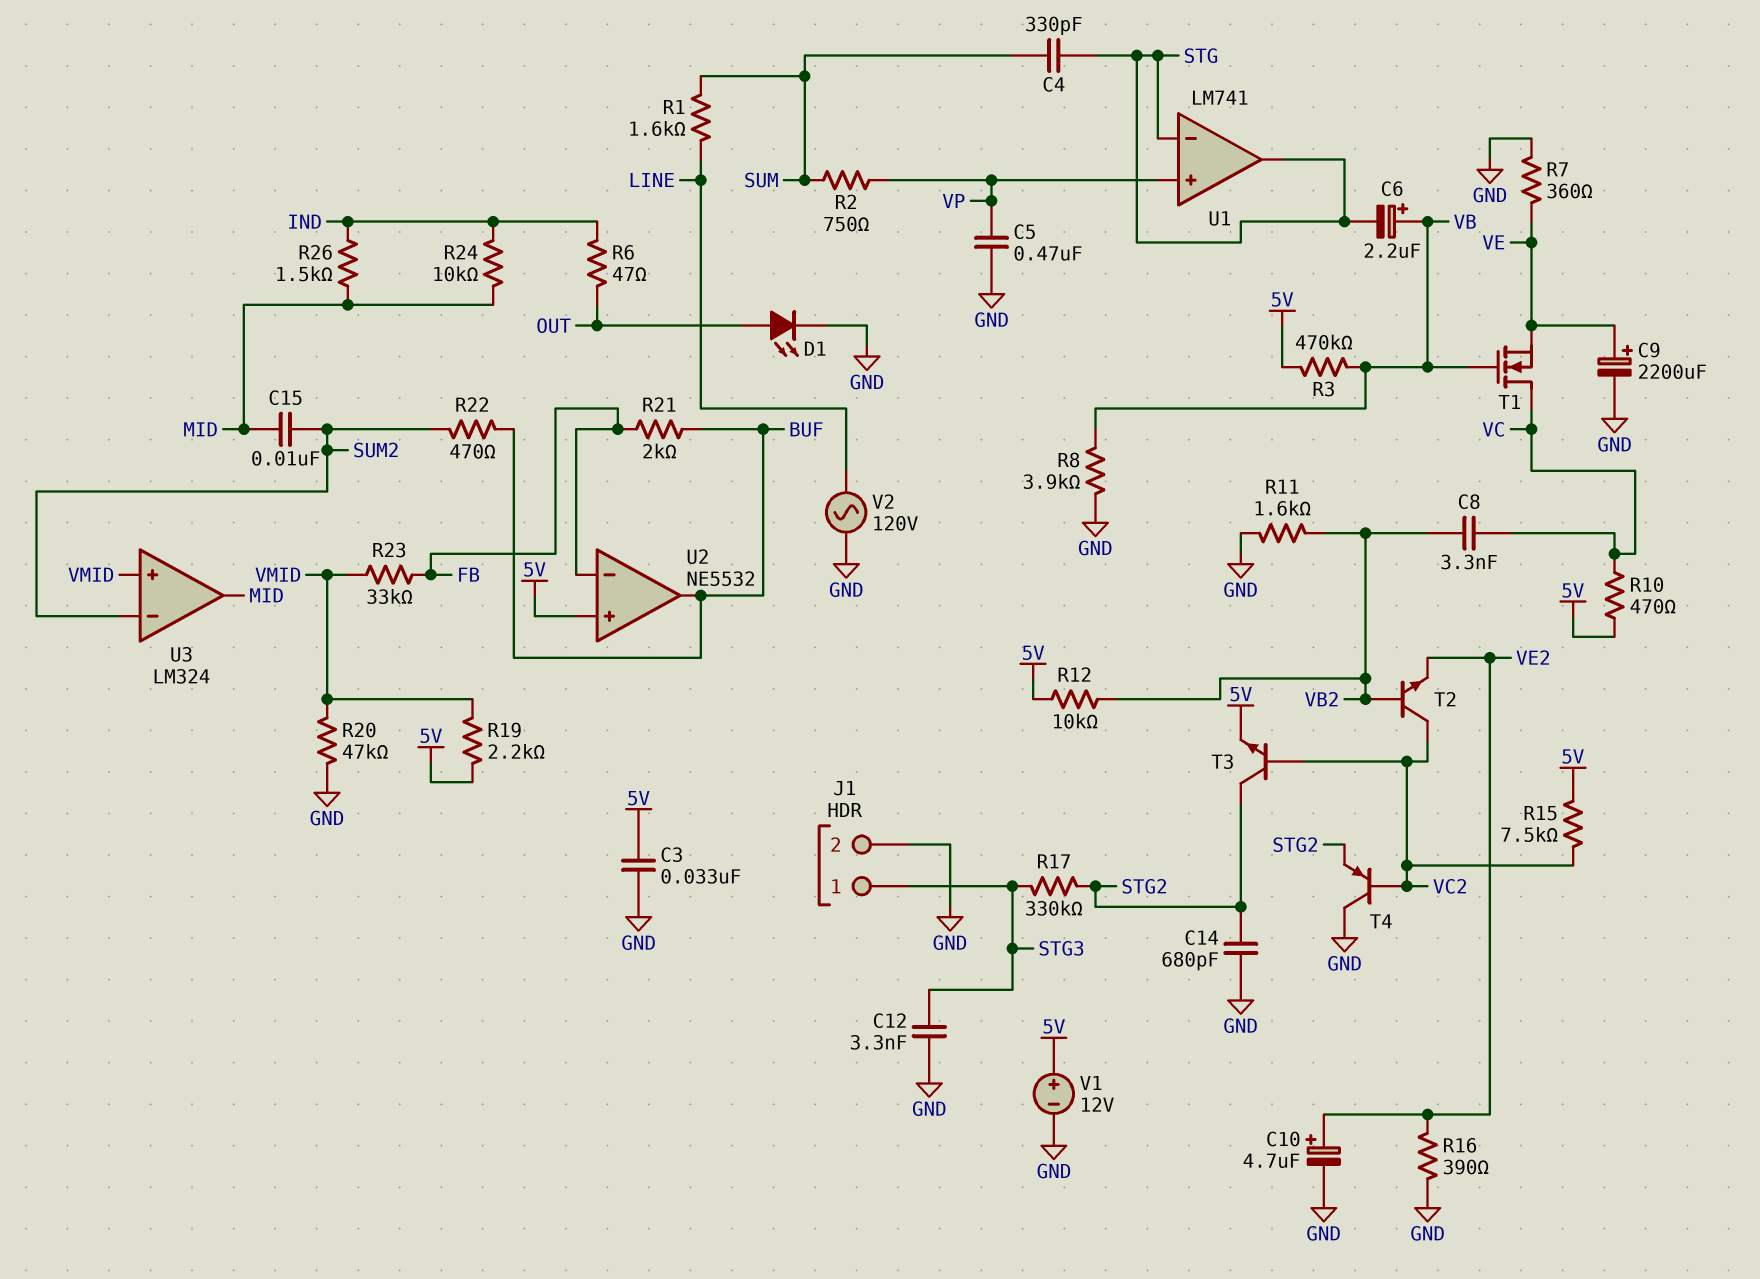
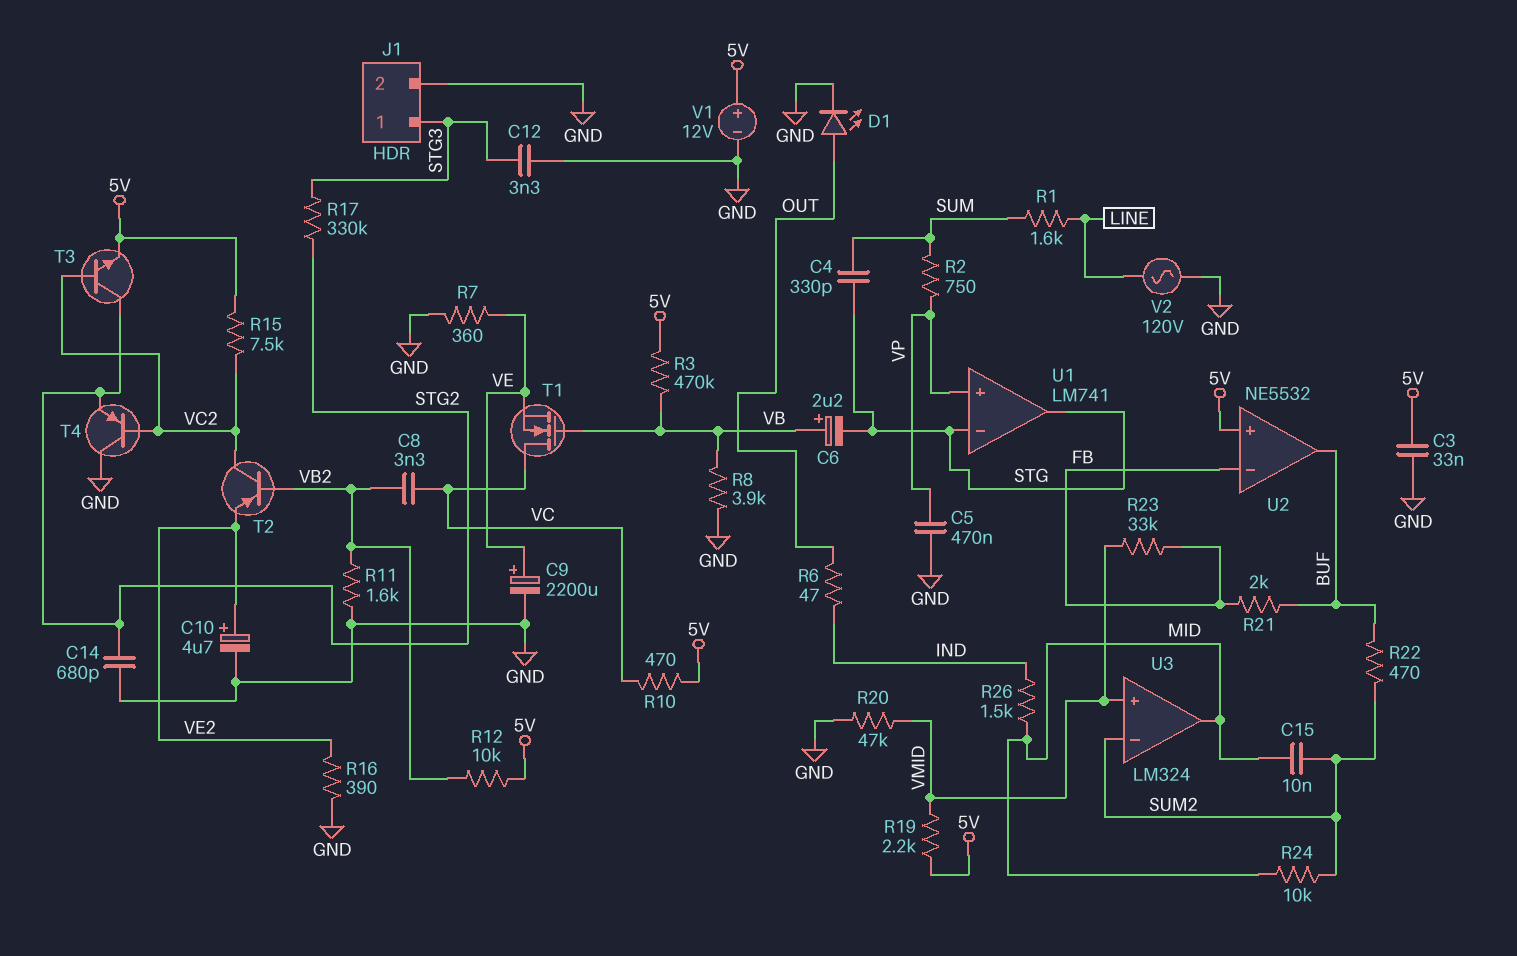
R24: 10k (IND, MID) -> 10k (MID, SUM2)
T2: NPN (B VB2, C VC2, E VE2) -> PNP (B VB2, C VC2, E VE2)

